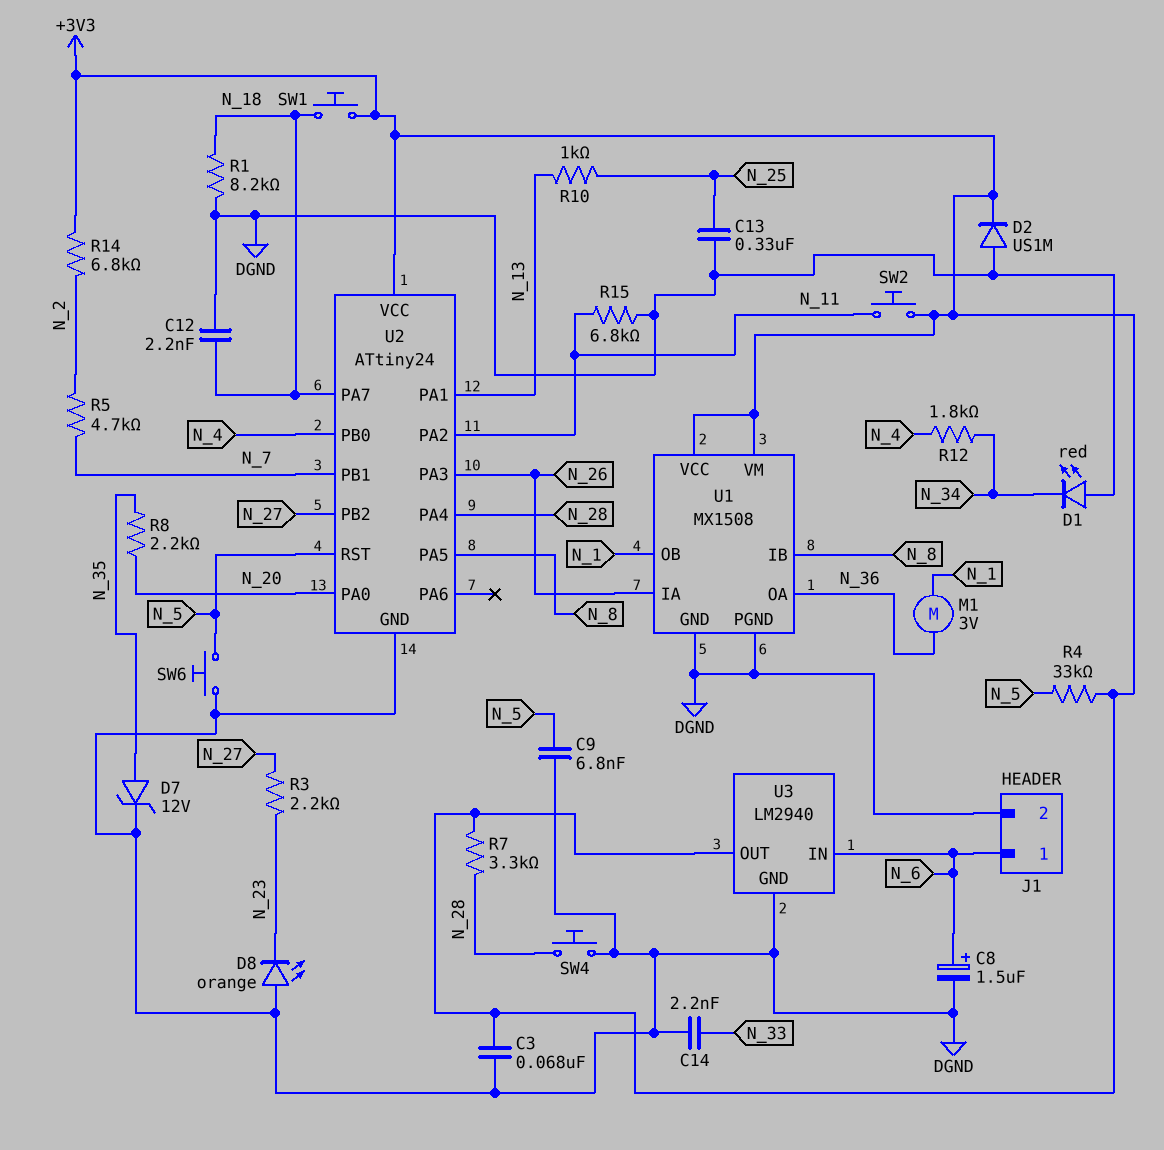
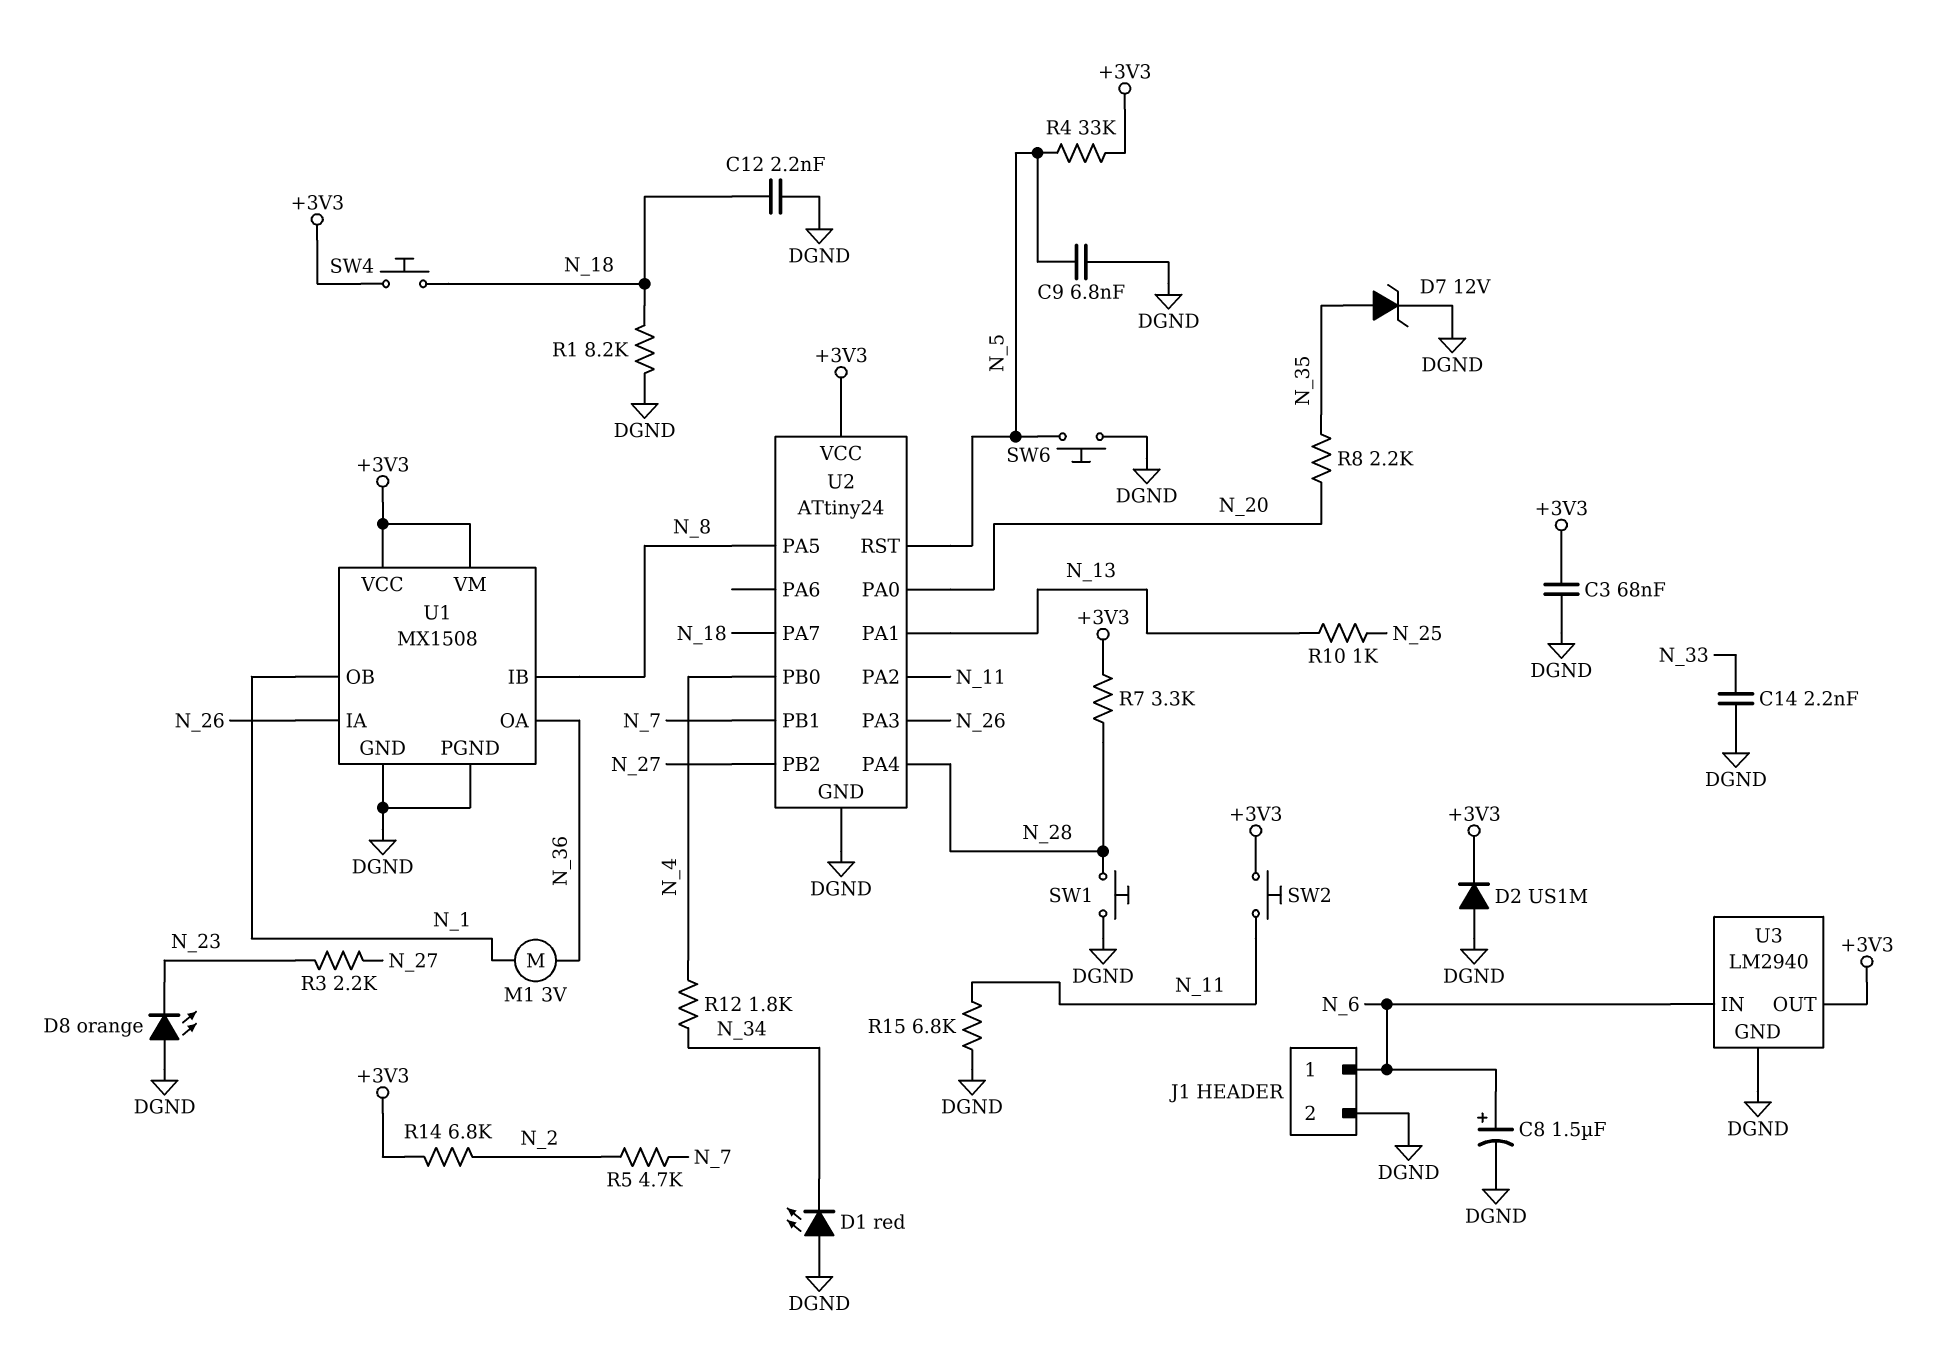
C13: 330nF (DGND, N_25) -> none
SW1: button (+3V3, N_18) -> button (DGND, N_28)
SW4: button (DGND, N_28) -> button (+3V3, N_18)

